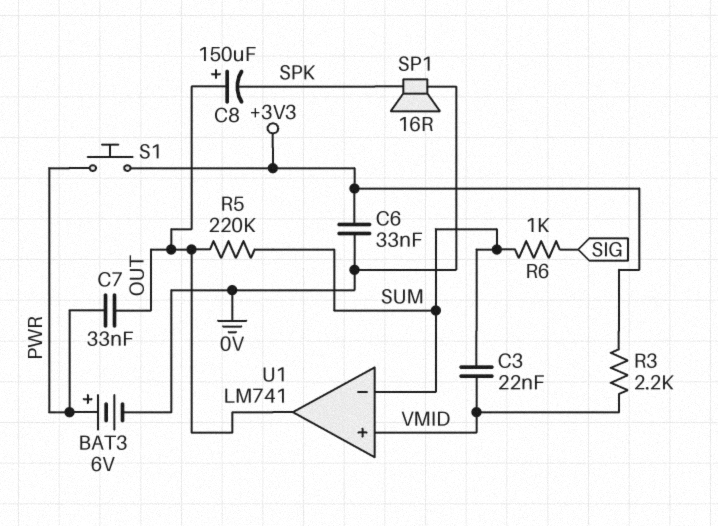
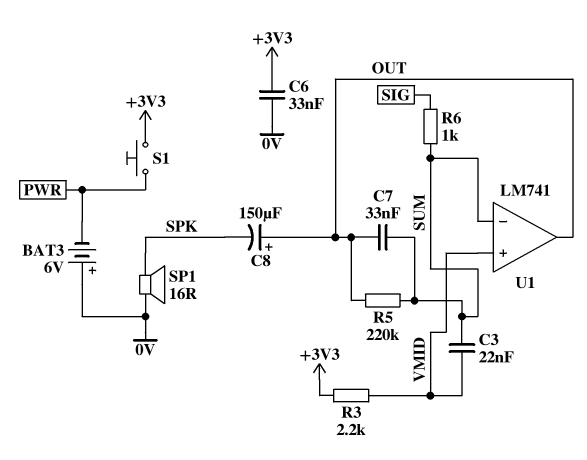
BAT3: 6V (plus PWR, minus 0V) -> 6V (plus 0V, minus PWR)
C7: 33nF (OUT, PWR) -> 33nF (OUT, SUM)

